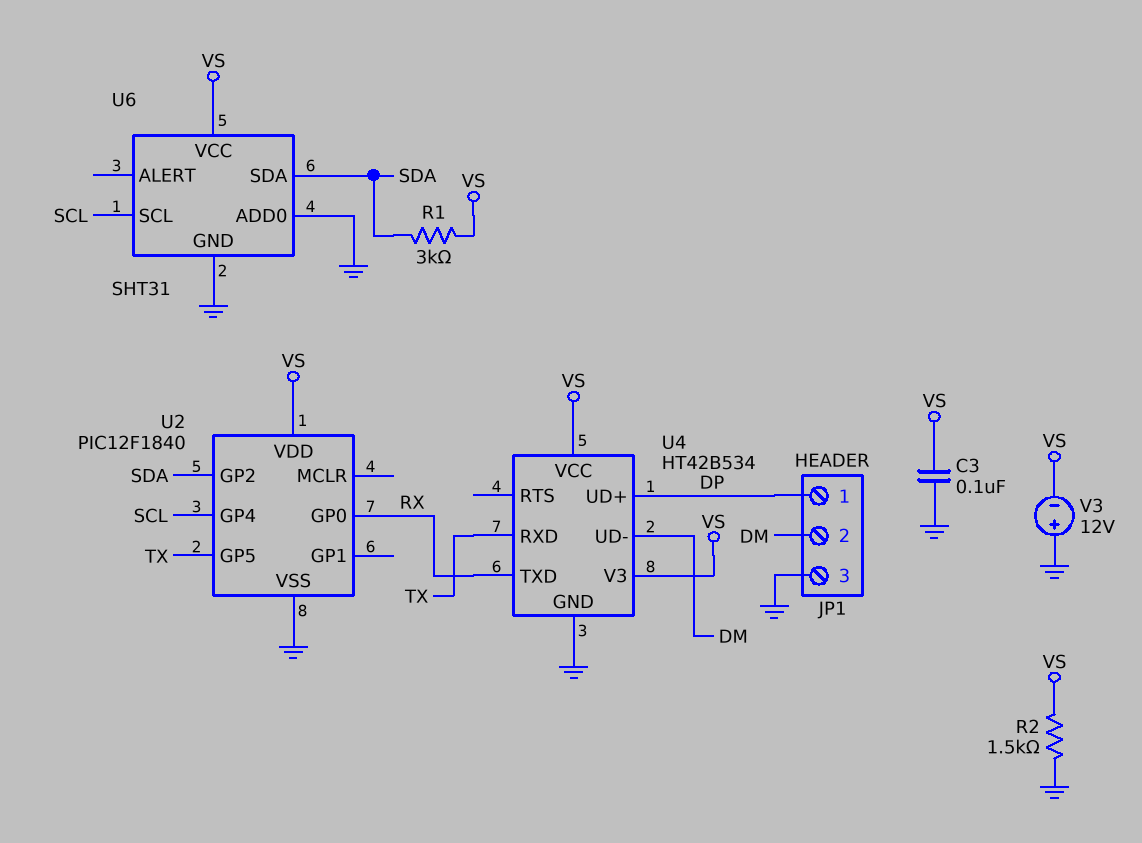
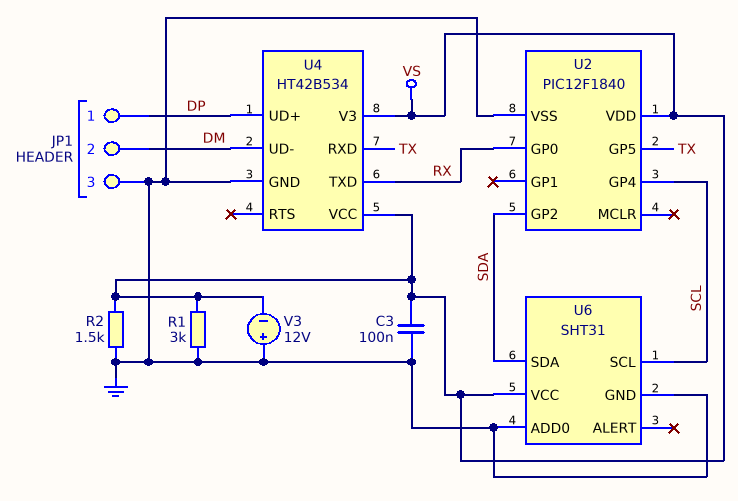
R1: 3k (SDA, VS) -> 3k (GND, VS)

